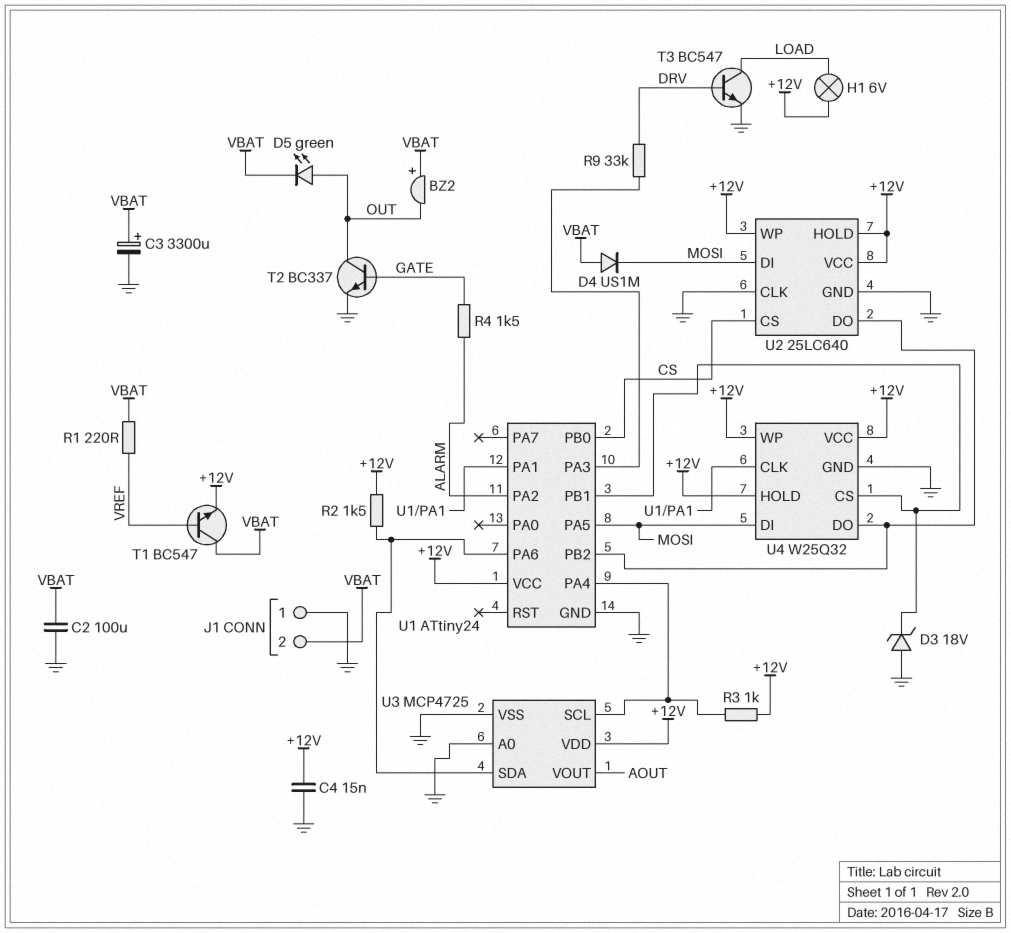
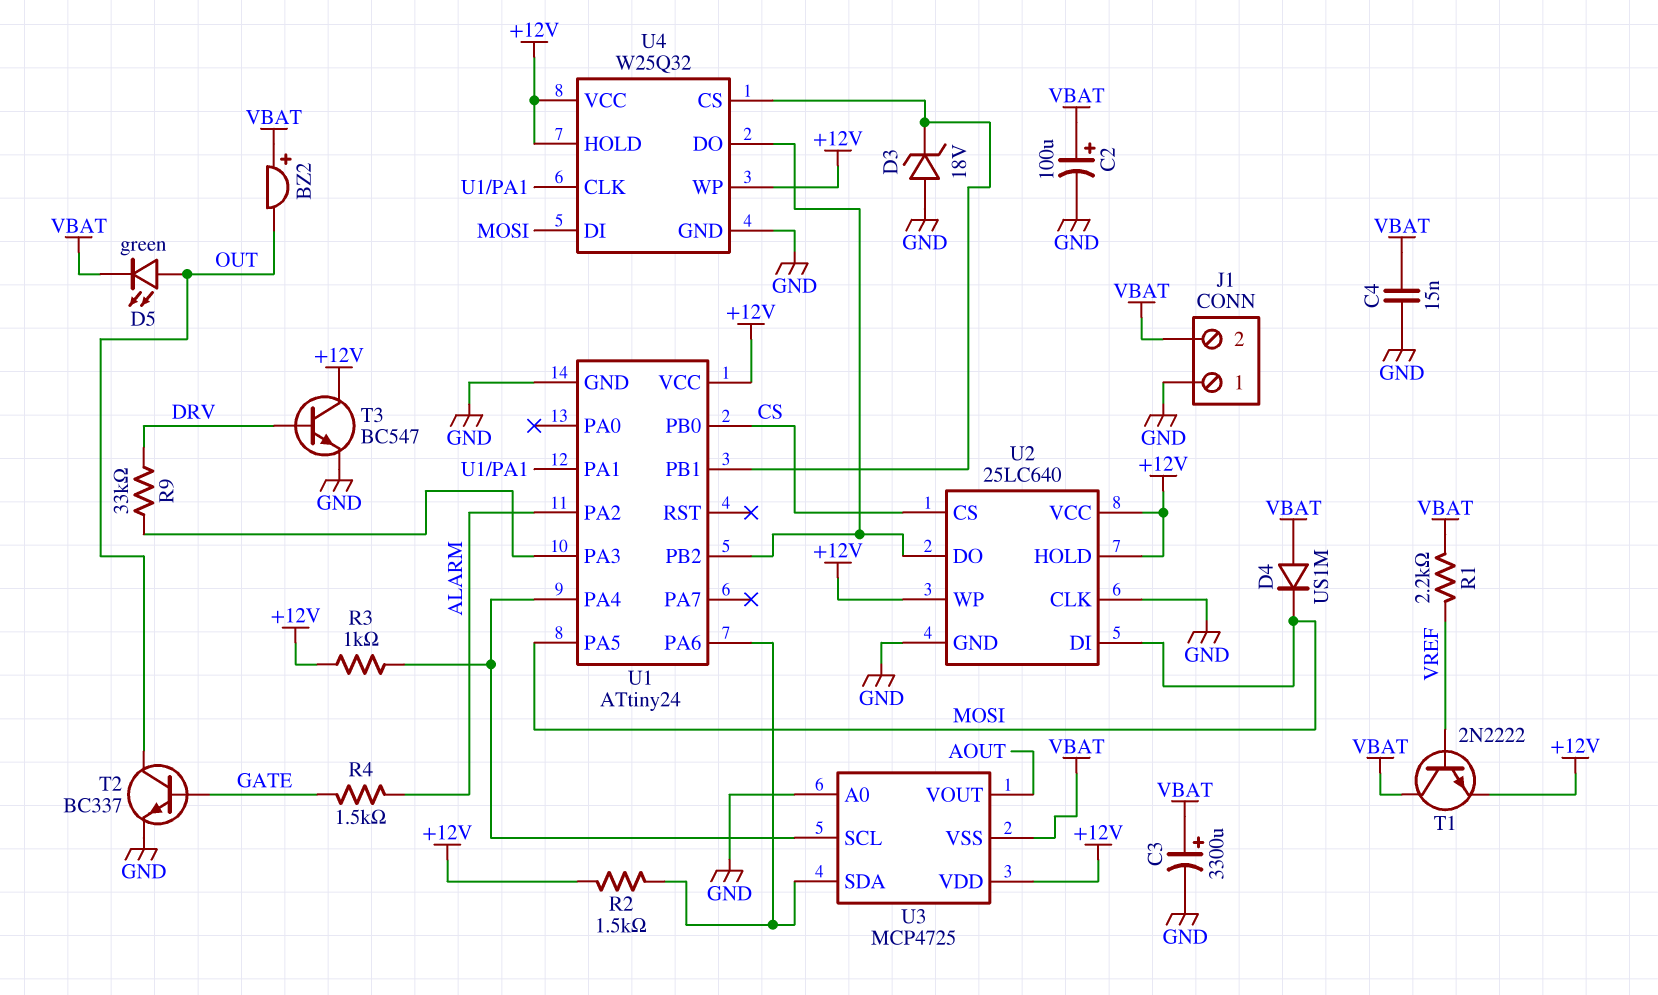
C2: 100uF (GND, VBAT) -> 100uF (plus VBAT, minus GND)
C4: 15nF (+12V, GND) -> 15nF (GND, VBAT)
H1: lamp 6V (+12V, LOAD) -> none
R1: 220 (VBAT, VREF) -> 2.2k (VBAT, VREF)
T1: NPN BC547 (B VREF, C VBAT, E +12V) -> NPN 2N2222 (B VREF, C VBAT, E +12V)
T3: NPN BC547 (B DRV, C LOAD, E GND) -> NPN BC547 (B DRV, C +12V, E GND)
U3 pin VSS: GND -> VBAT

